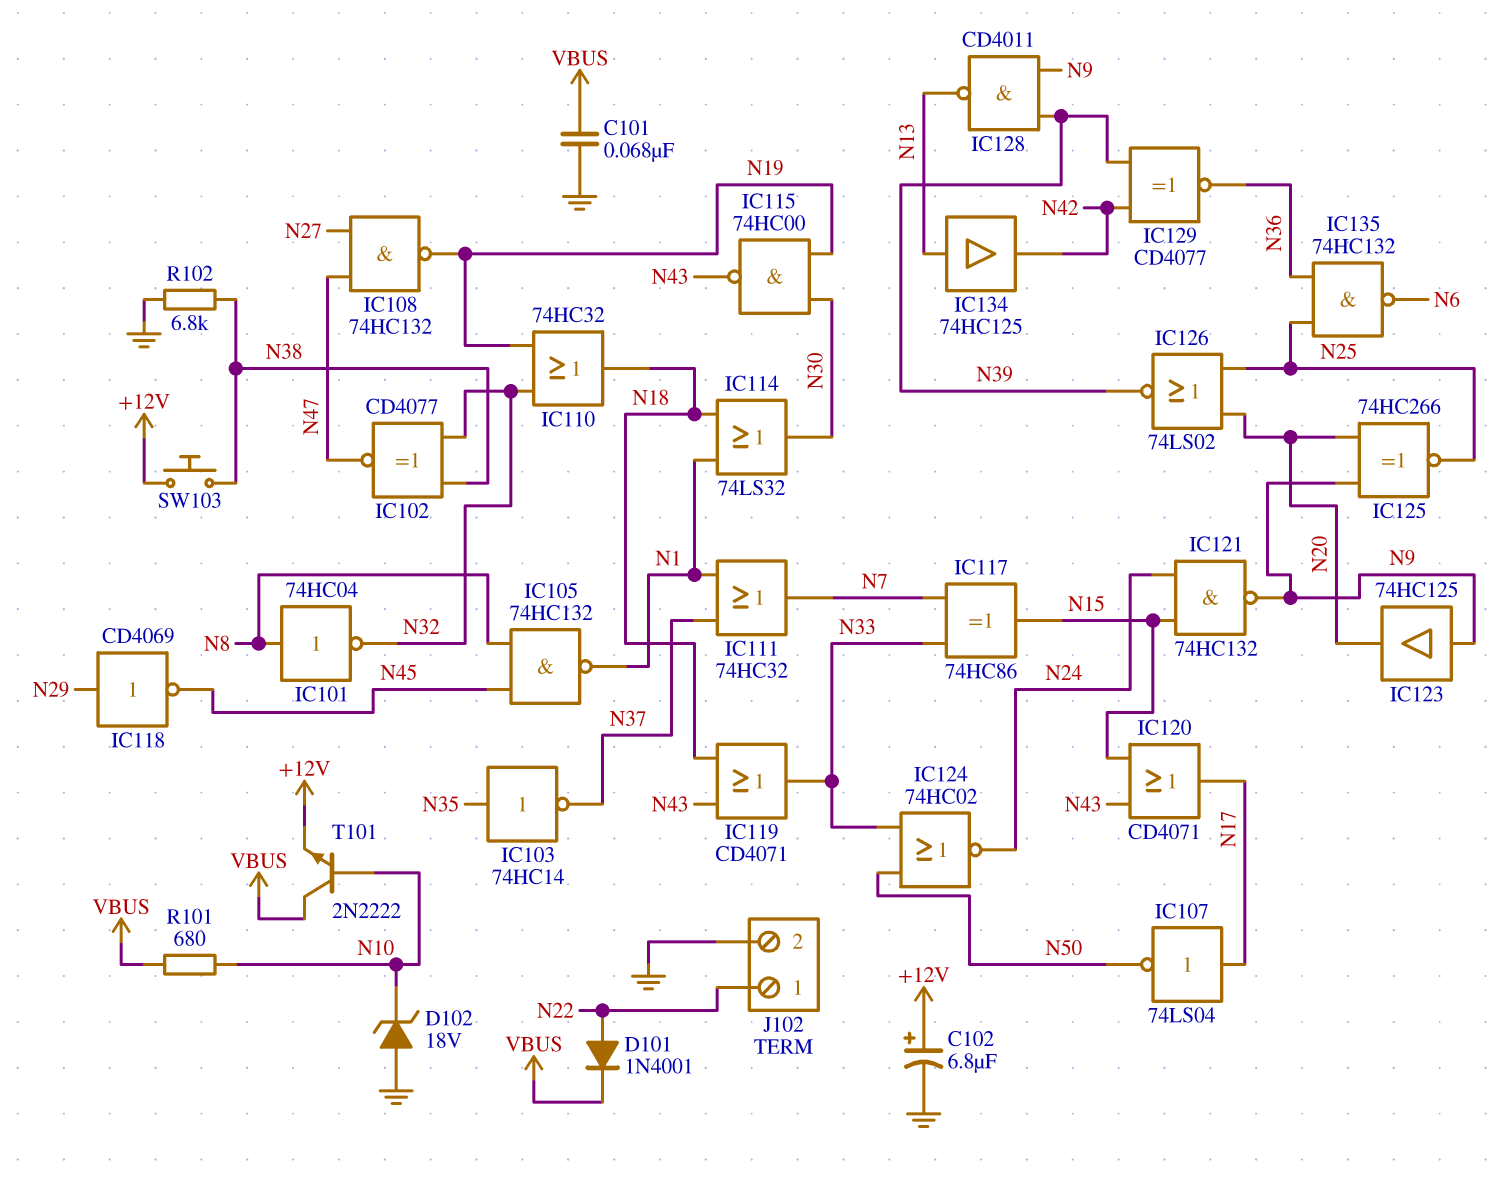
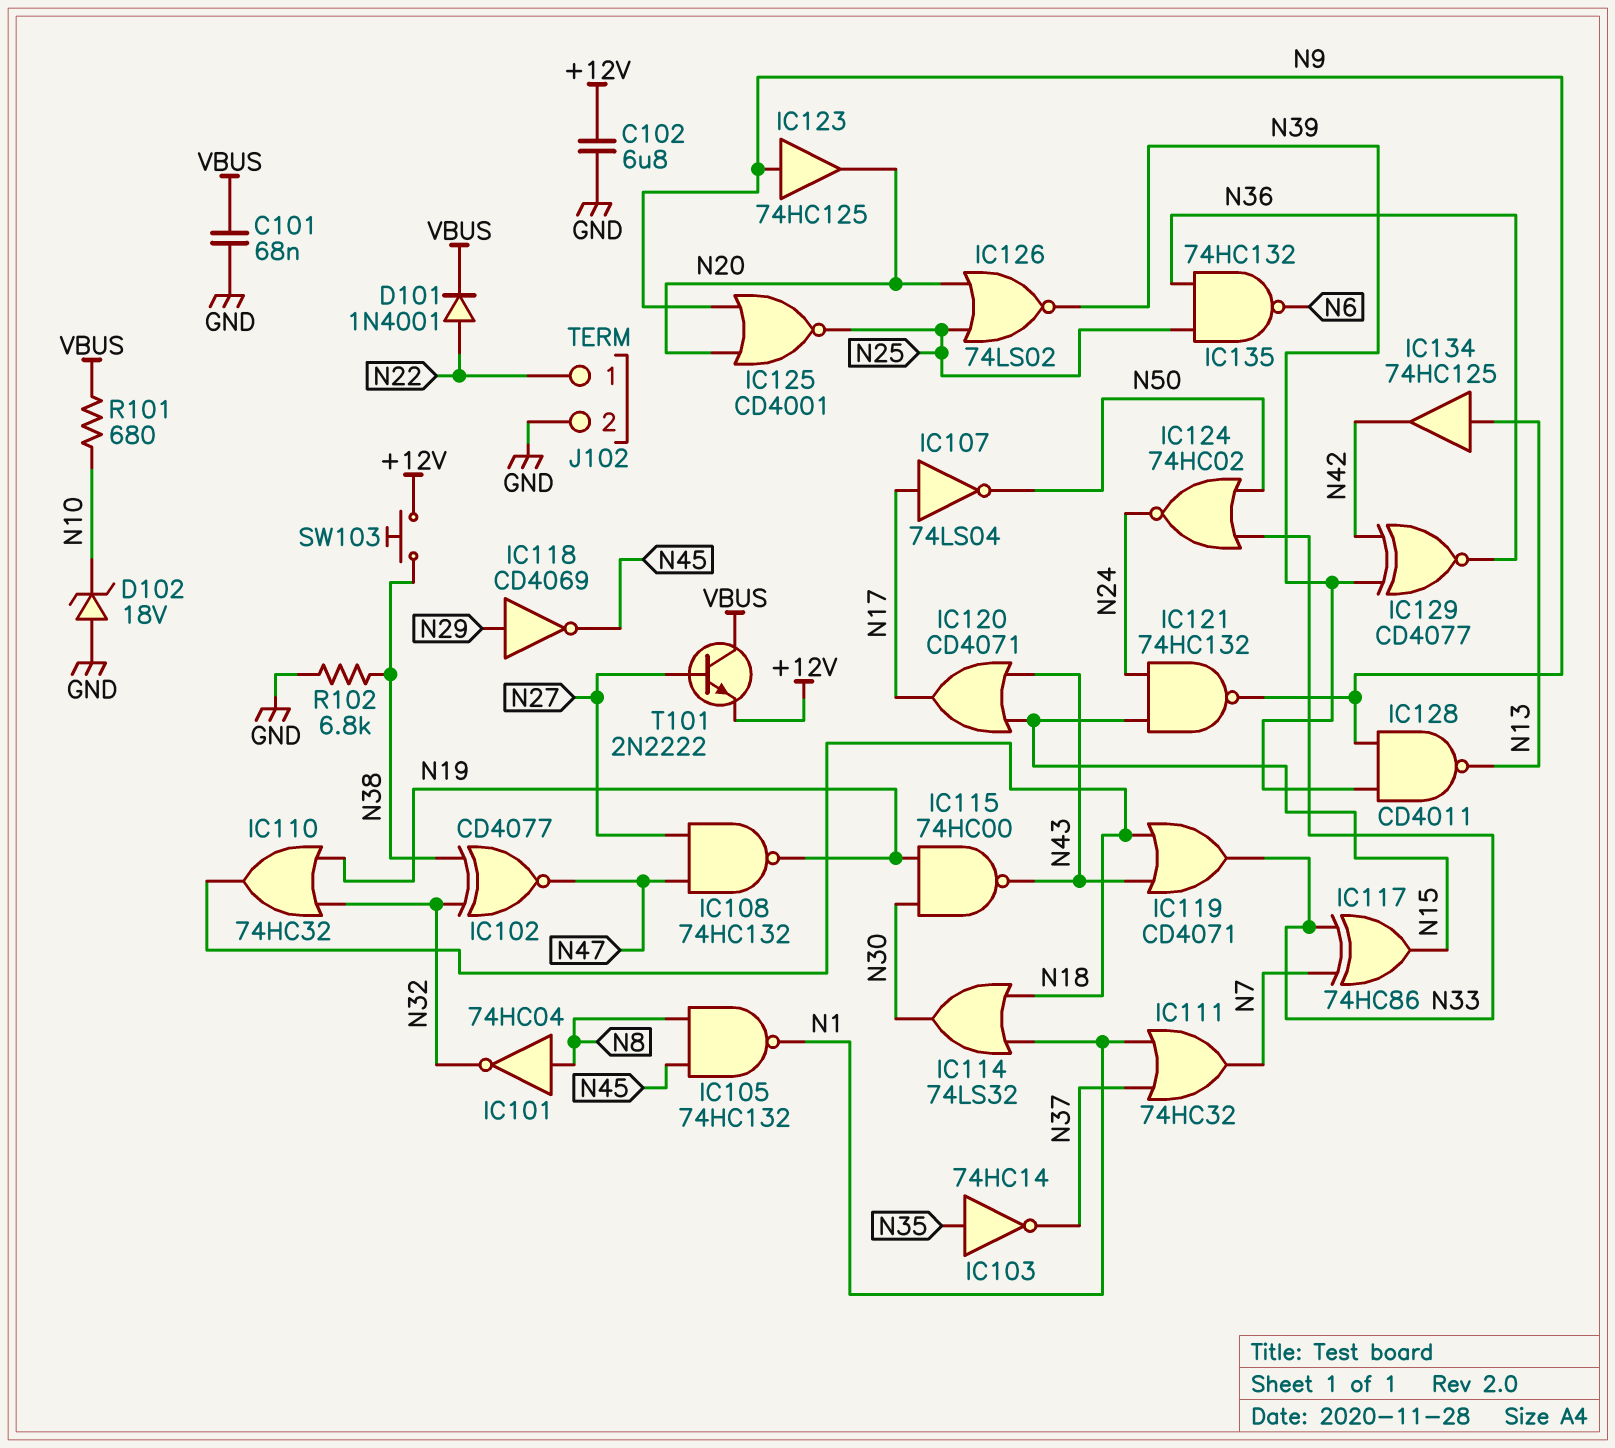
C102: 6.8uF (plus +12V, minus GND) -> 6.8uF (+12V, GND)
IC125: XNOR 74HC266 (in N9, in N20, out N25) -> NOR CD4001 (in N9, in N20, out N25)
T101: NPN 2N2222 (B N10, C VBUS, E +12V) -> NPN 2N2222 (B N27, C VBUS, E +12V)

